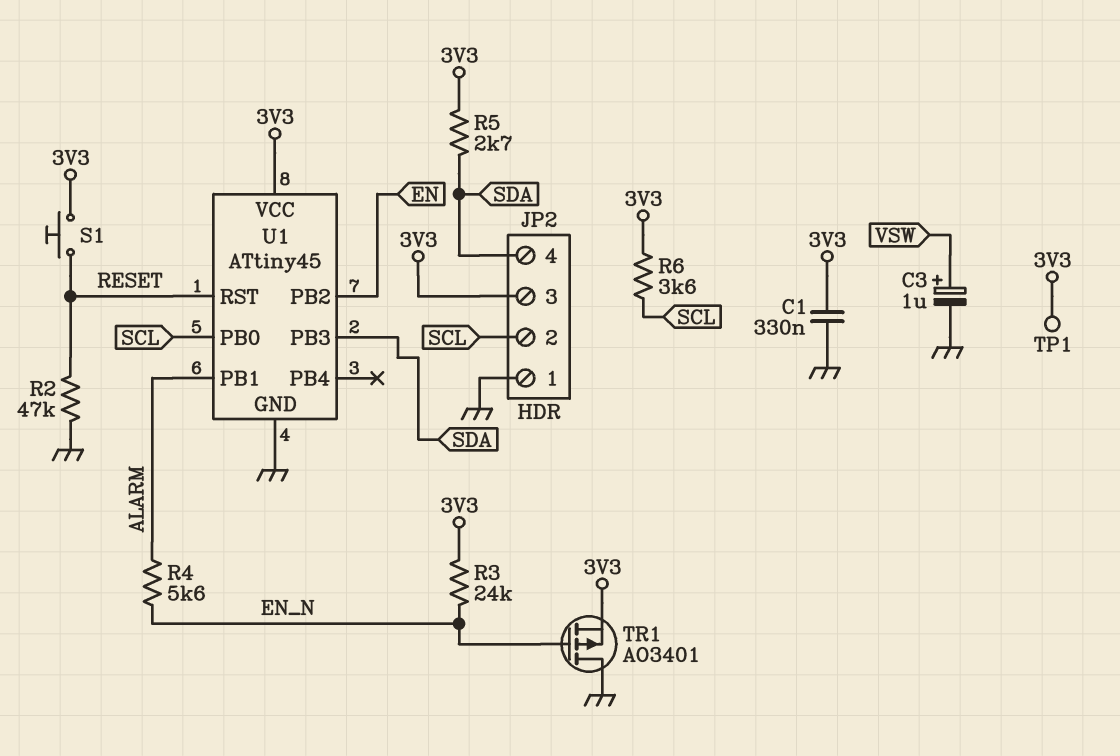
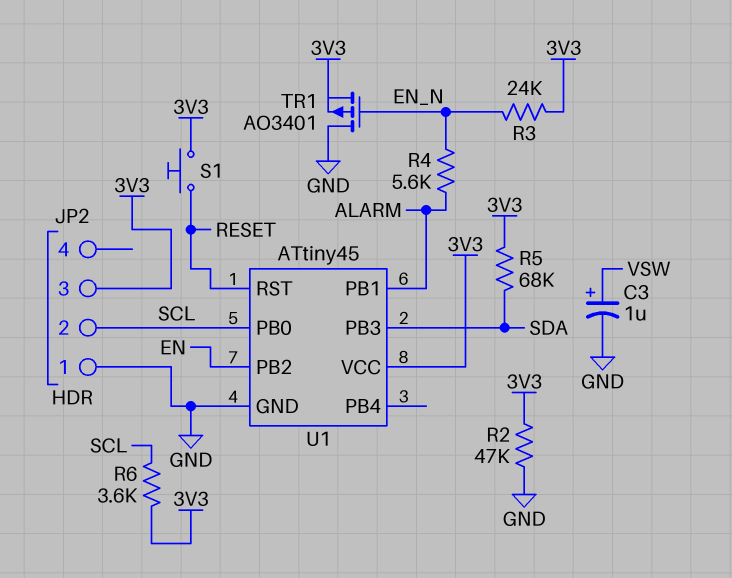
C1: 330nF (3V3, GND) -> none
JP2 pin 4: SDA -> none
R2: 47k (GND, RESET) -> 47k (3V3, GND)
R5: 2.7k (3V3, SDA) -> 68k (3V3, SDA)
TP1: test point (3V3) -> none

